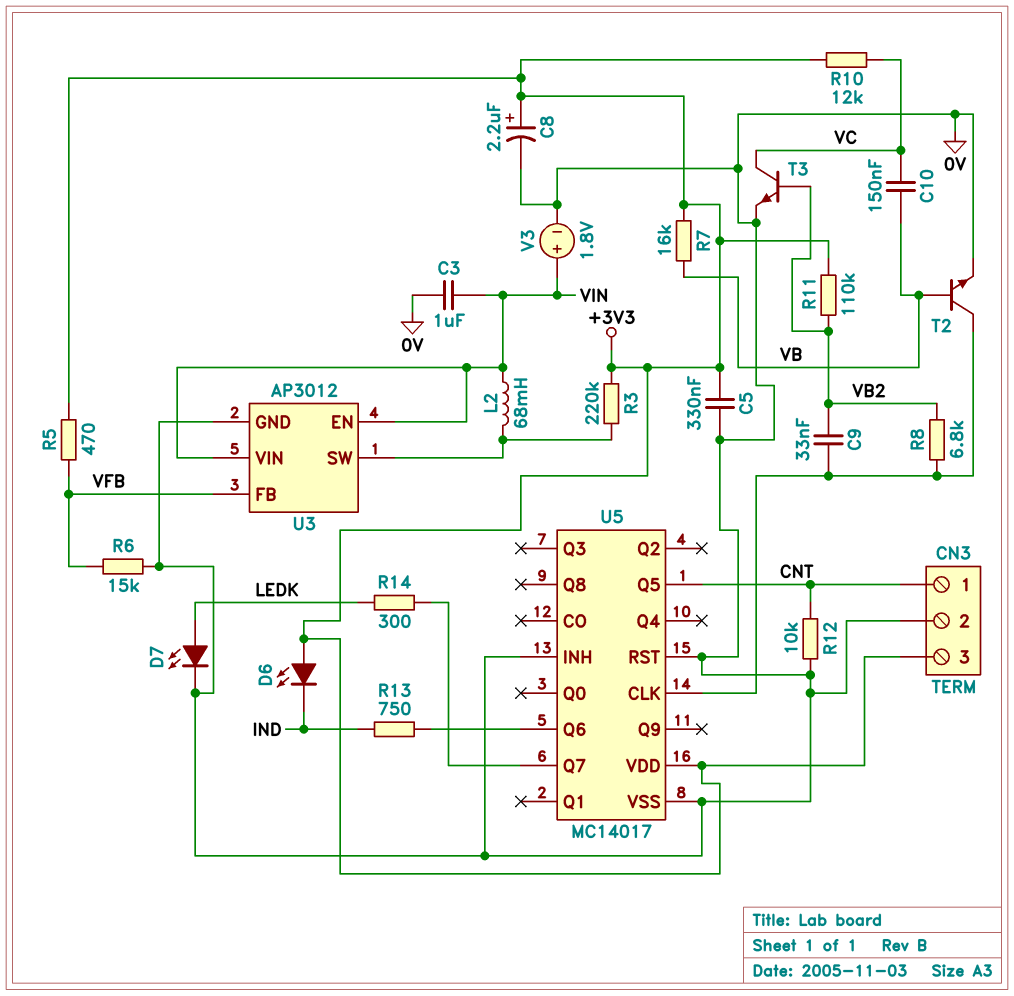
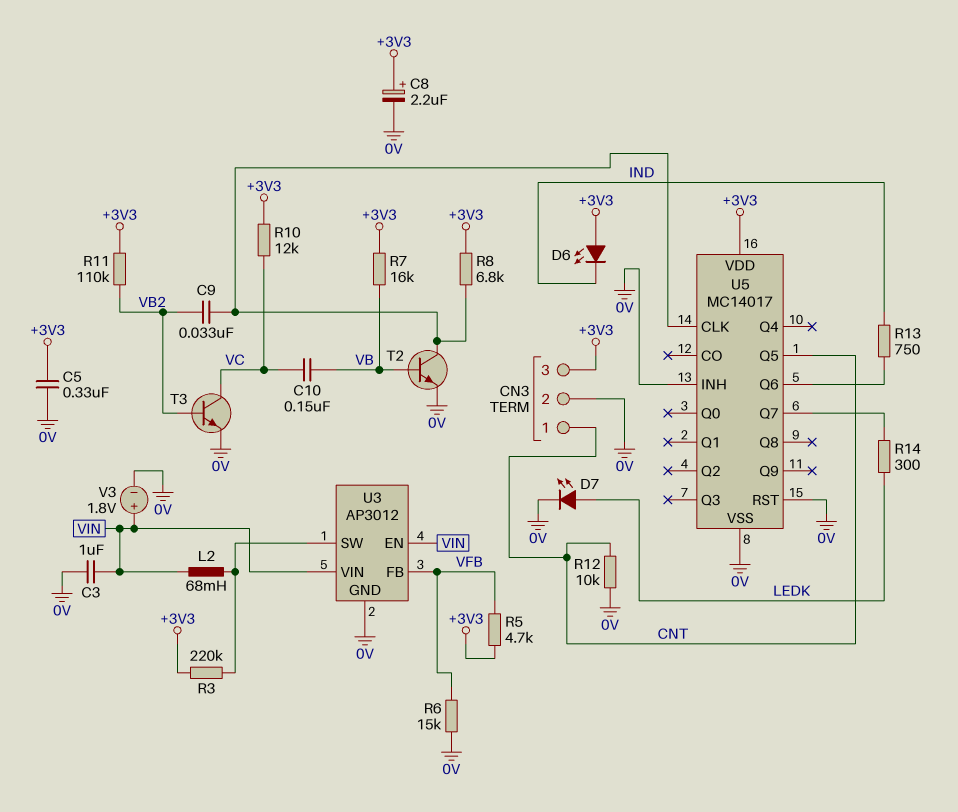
R5: 470 (+3V3, VFB) -> 4.7k (+3V3, VFB)
R8: 6.8k (U5/CLK, VB2) -> 6.8k (+3V3, U5/CLK)

